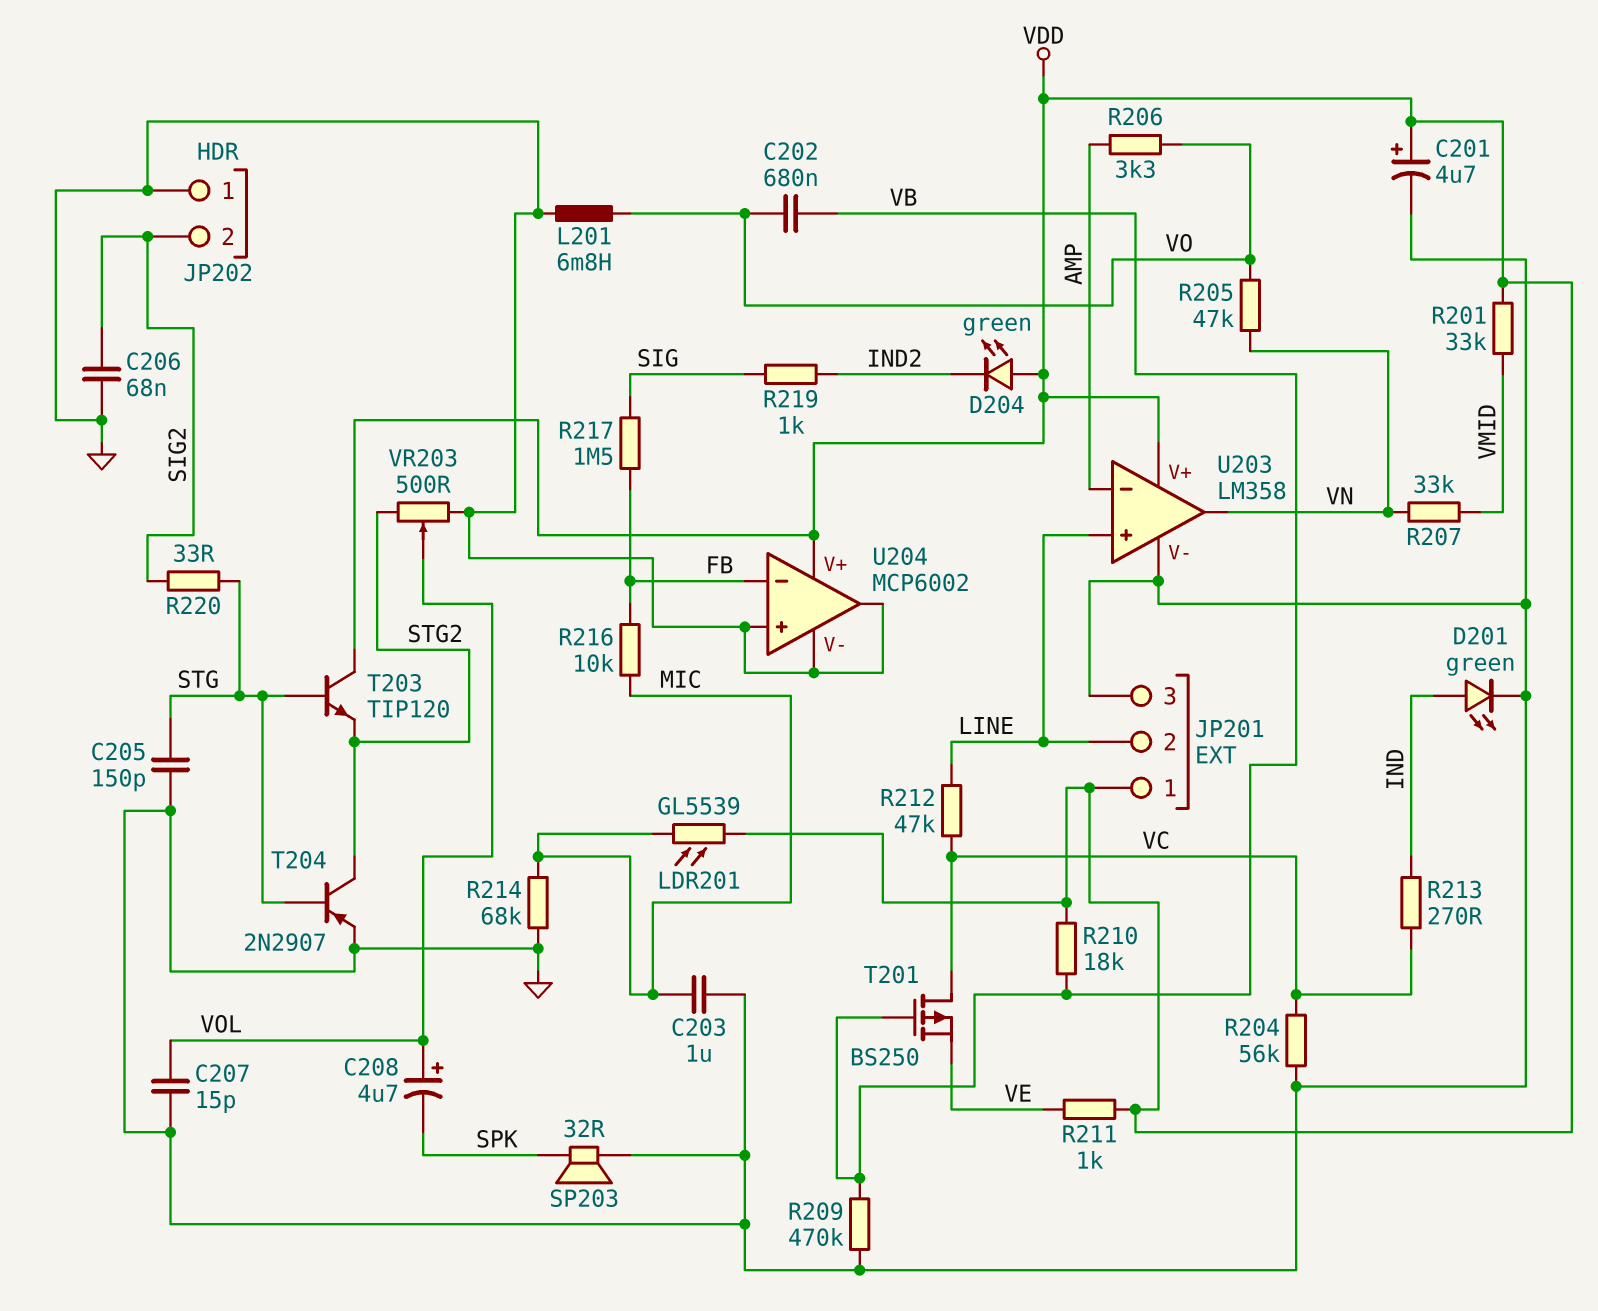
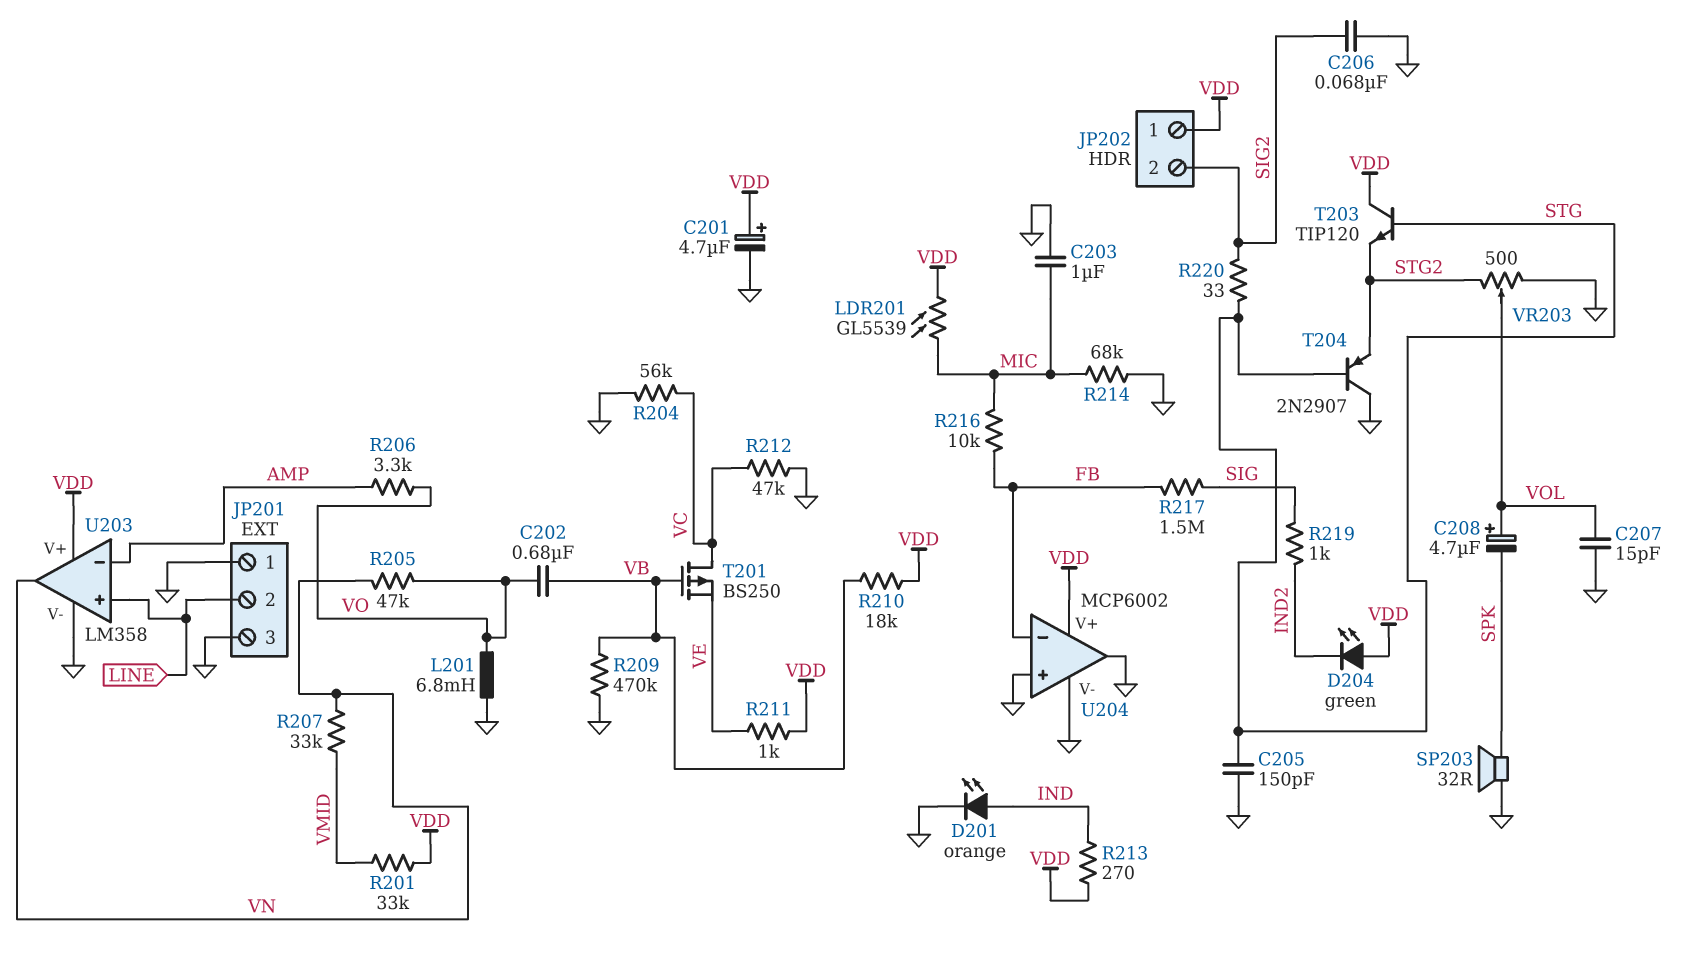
D201: LED green (A IND, K GND) -> LED orange (A IND, K GND)
JP201 pin 1: VDD -> GND
JP202 pin 1: GND -> VDD
R212: 47k (LINE, VC) -> 47k (GND, VC)
R213: 270 (IND, VC) -> 270 (IND, VDD)
T204: PNP 2N2907 (B STG, C STG2, E GND) -> PNP 2N2907 (B STG, C GND, E STG2)

